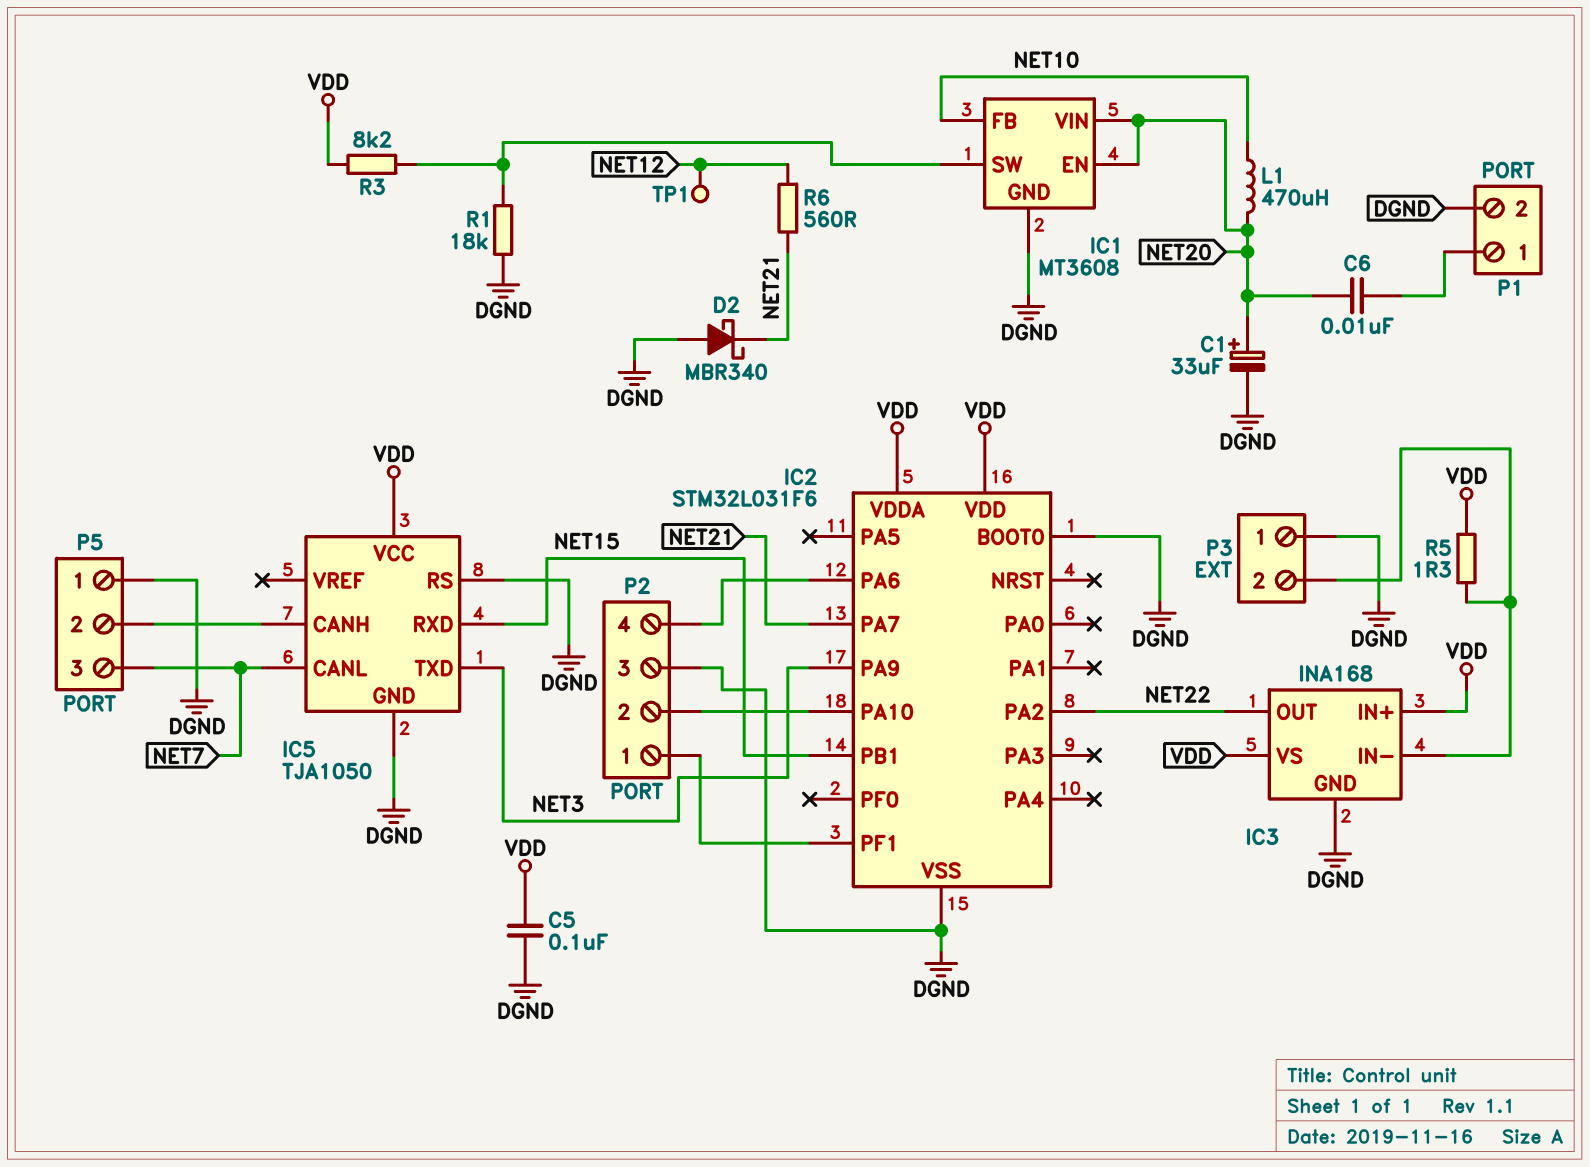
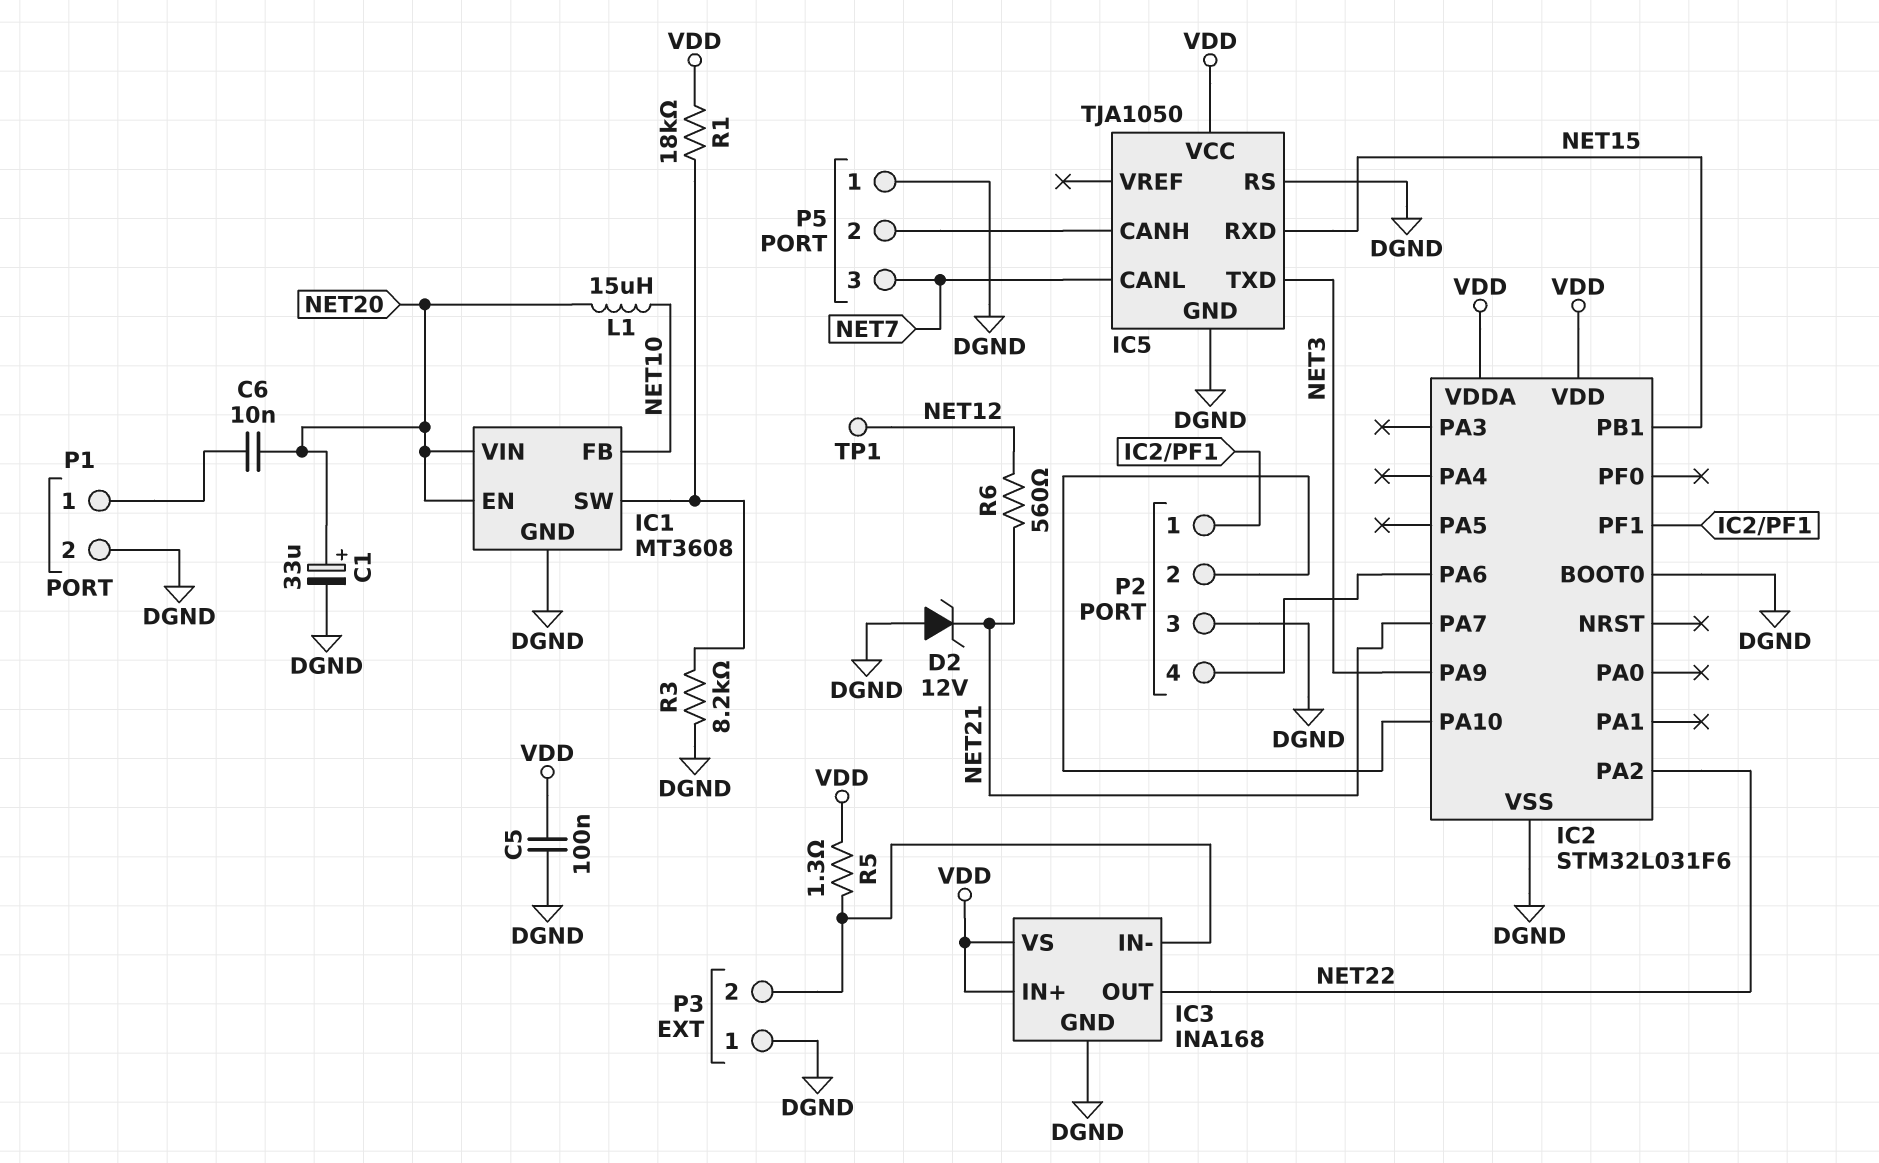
D2: schottky MBR340 (A DGND, K NET21) -> zener 12V (A DGND, K NET21)
L1: 470uH (NET10, NET20) -> 15uH (NET10, NET20)
R1: 18k (DGND, IC1/SW) -> 18k (IC1/SW, VDD)
R3: 8.2k (IC1/SW, VDD) -> 8.2k (DGND, IC1/SW)

